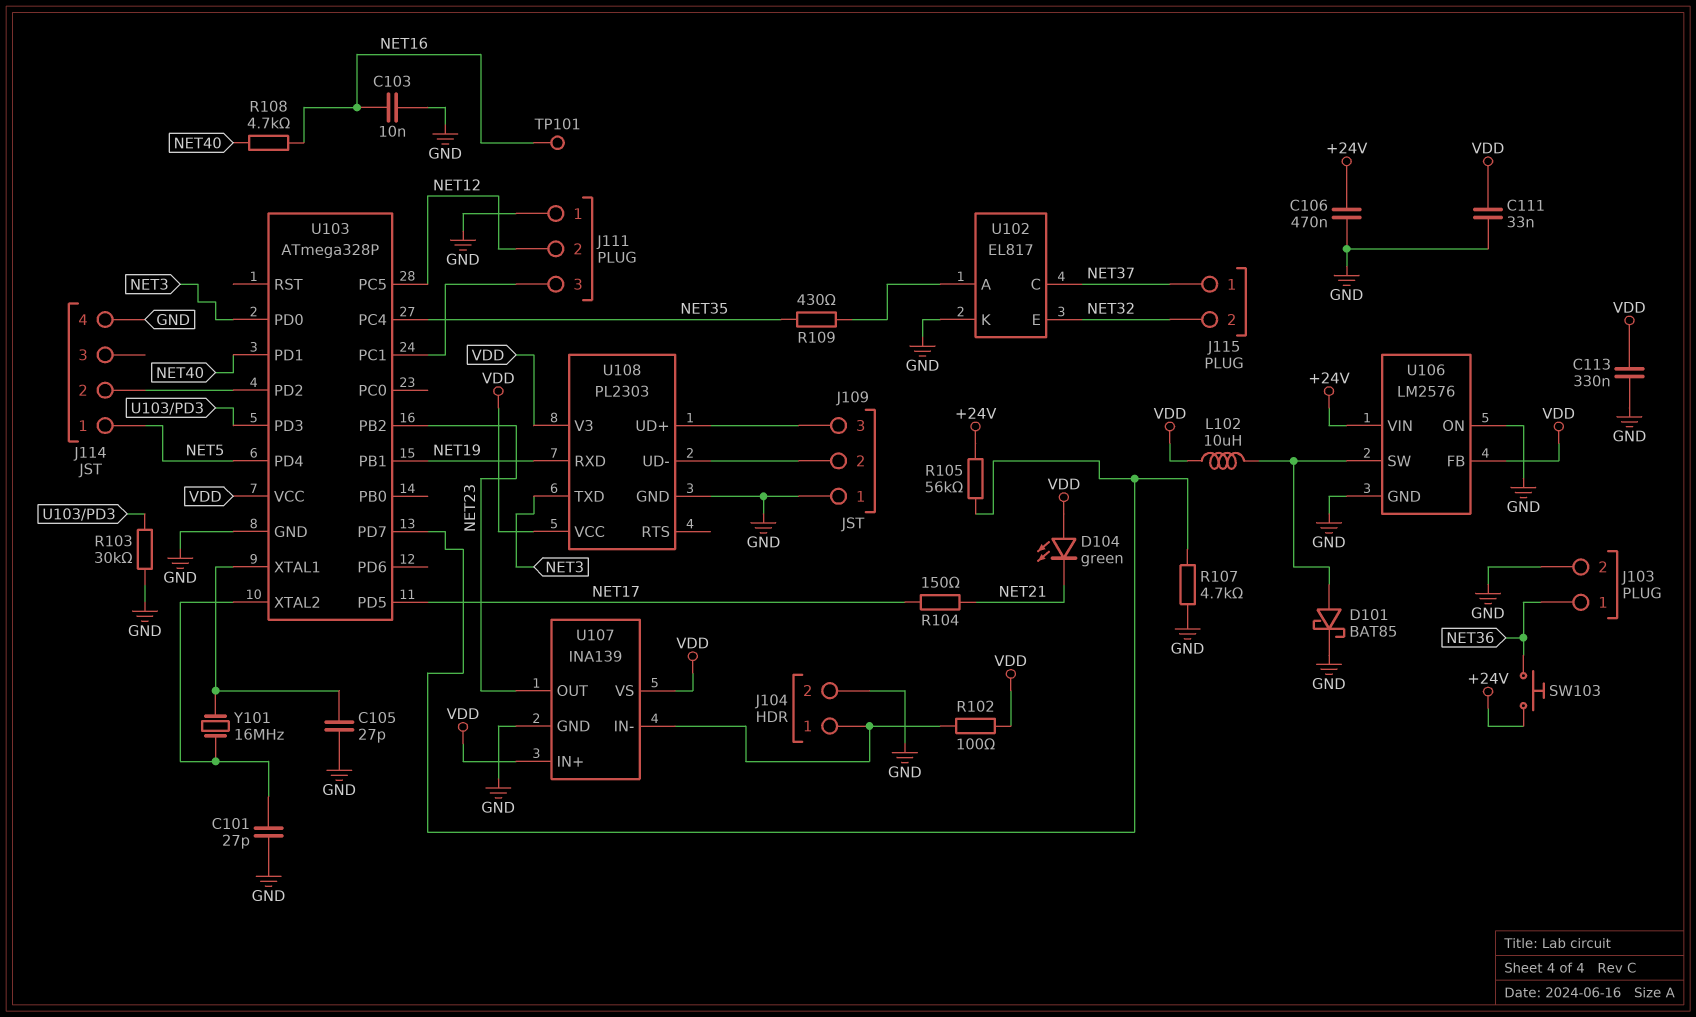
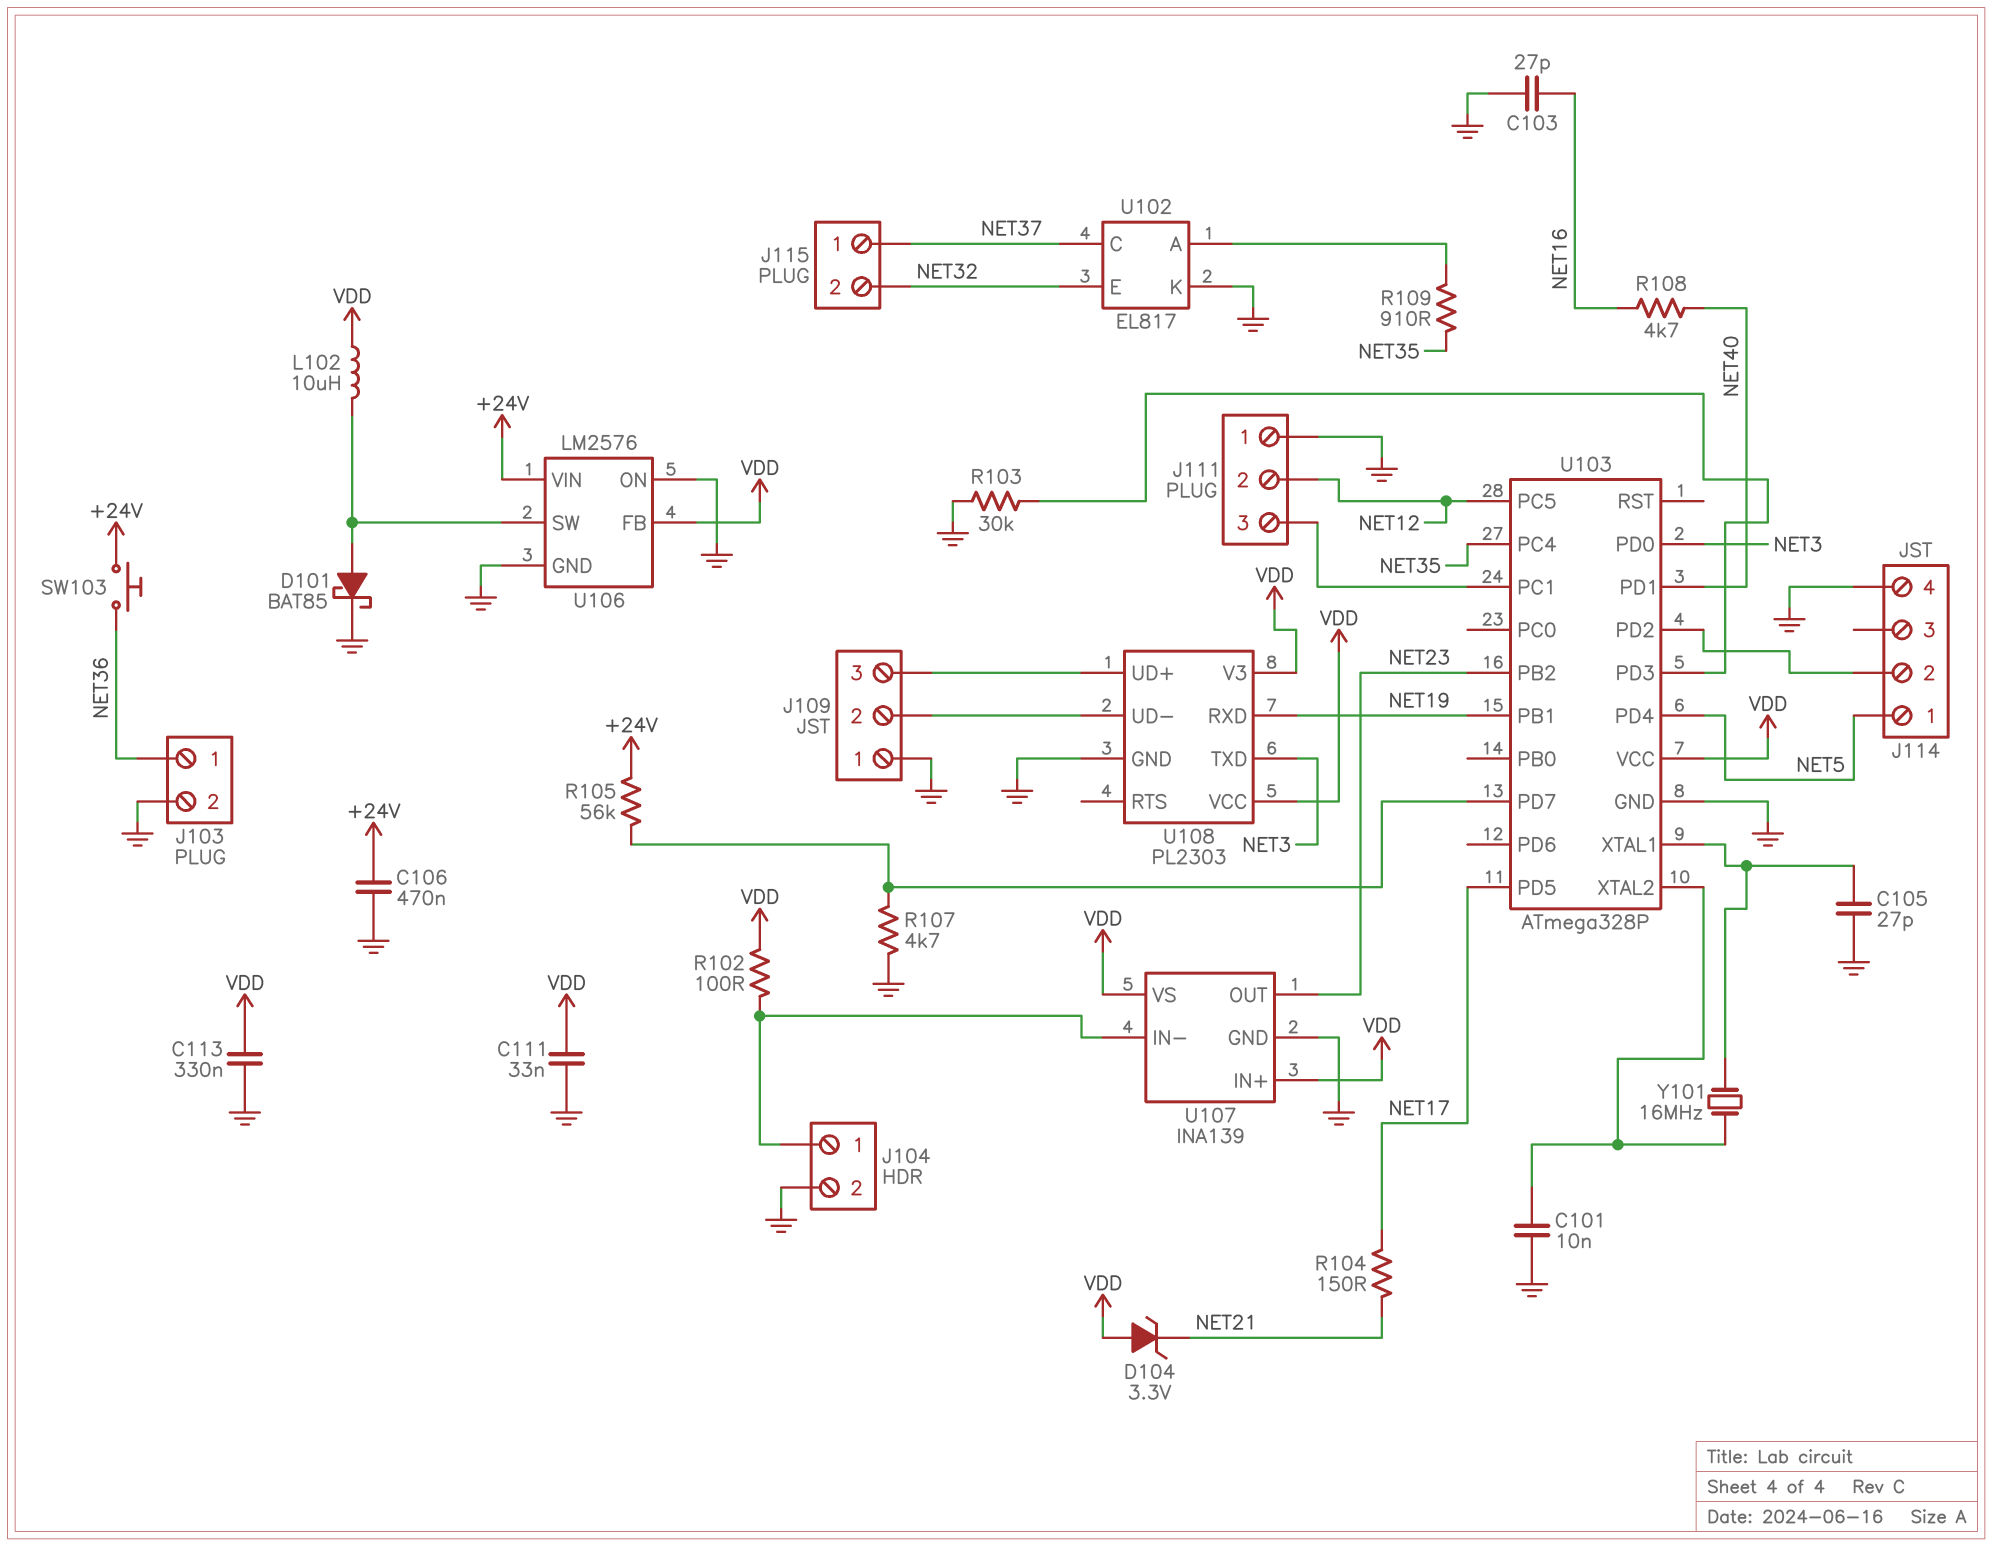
C101: 27pF (GND, U103/XTAL2) -> 10nF (GND, U103/XTAL2)
C103: 10nF (GND, NET16) -> 27pF (GND, NET16)
D104: LED green (A VDD, K NET21) -> zener 3.3V (A VDD, K NET21)
R109: 430 (NET35, U102/A) -> 910 (NET35, U102/A)
TP101: test point (NET16) -> none

